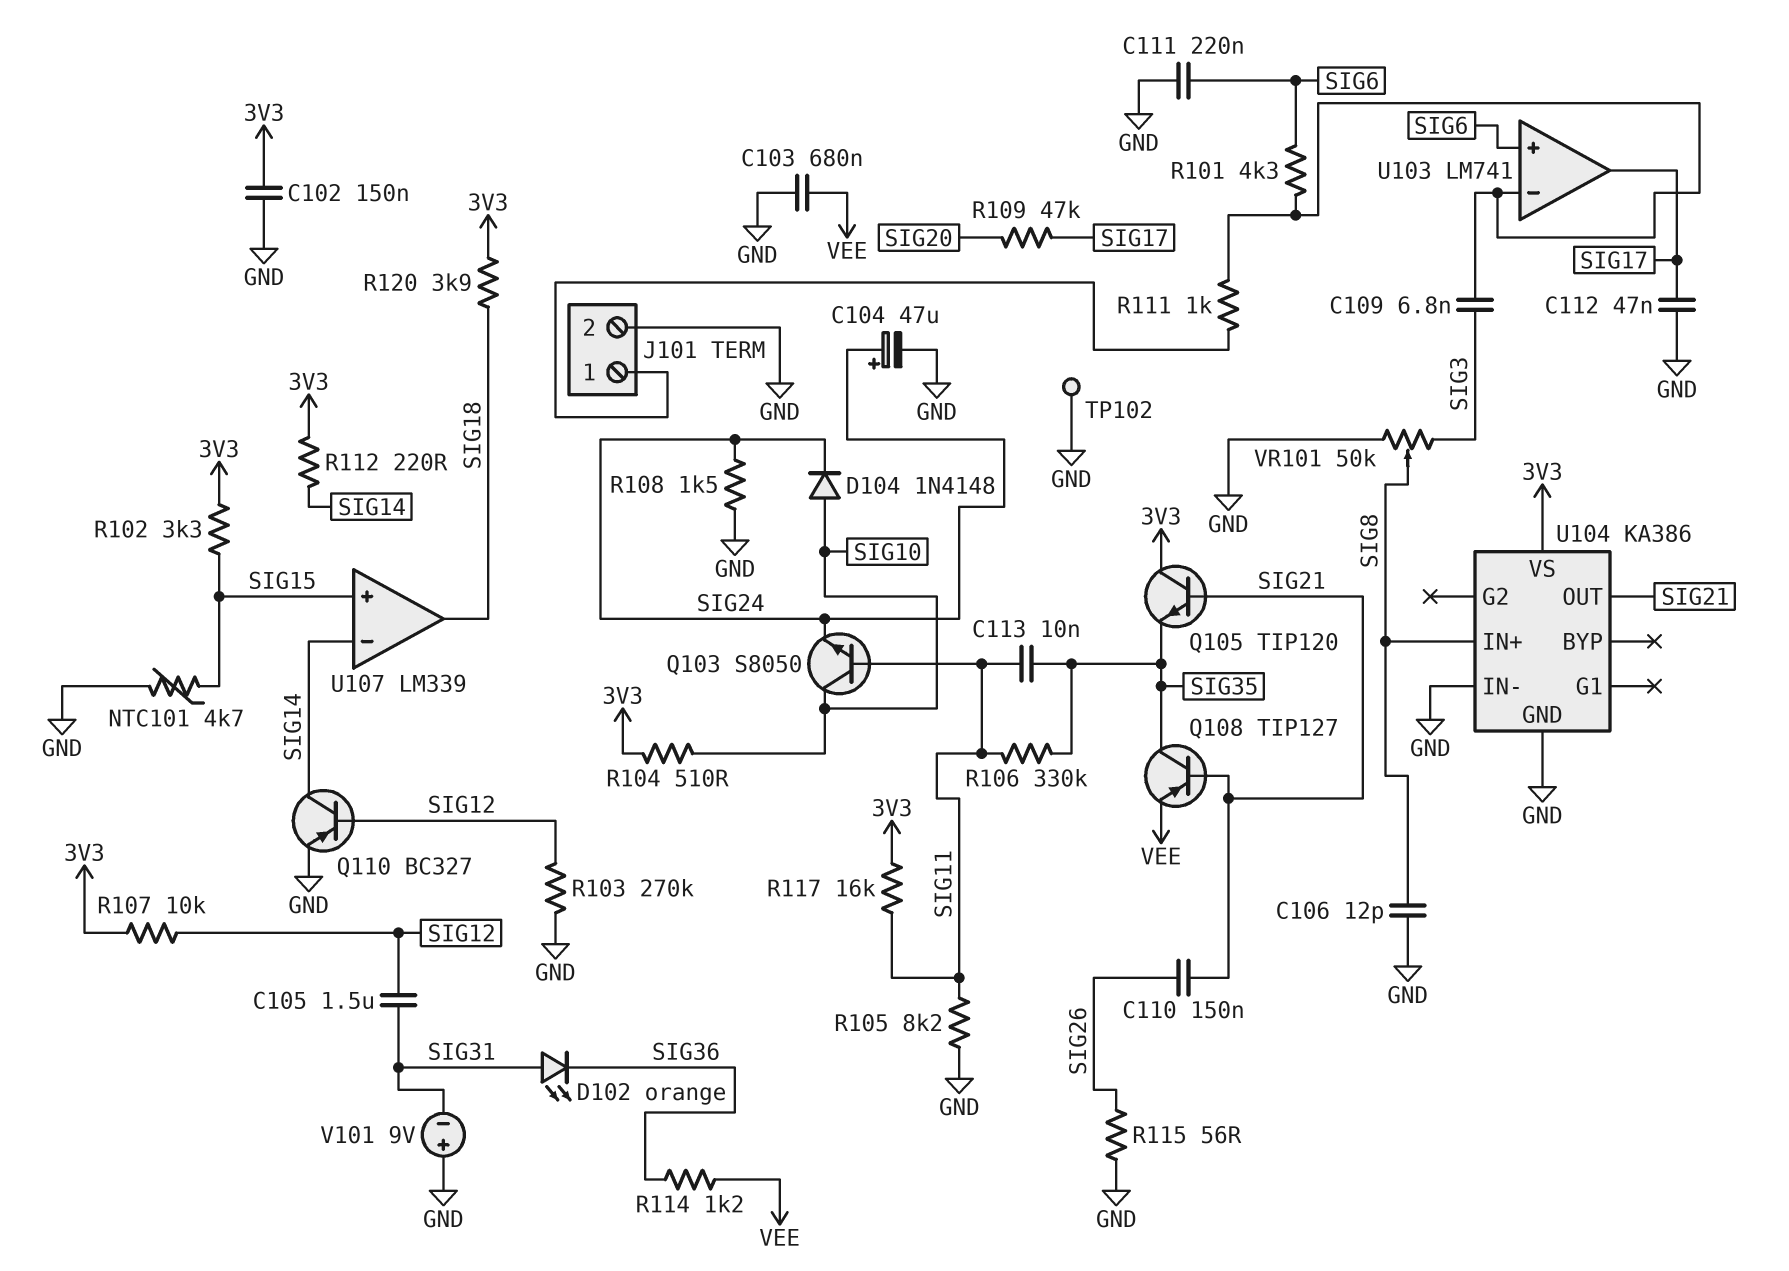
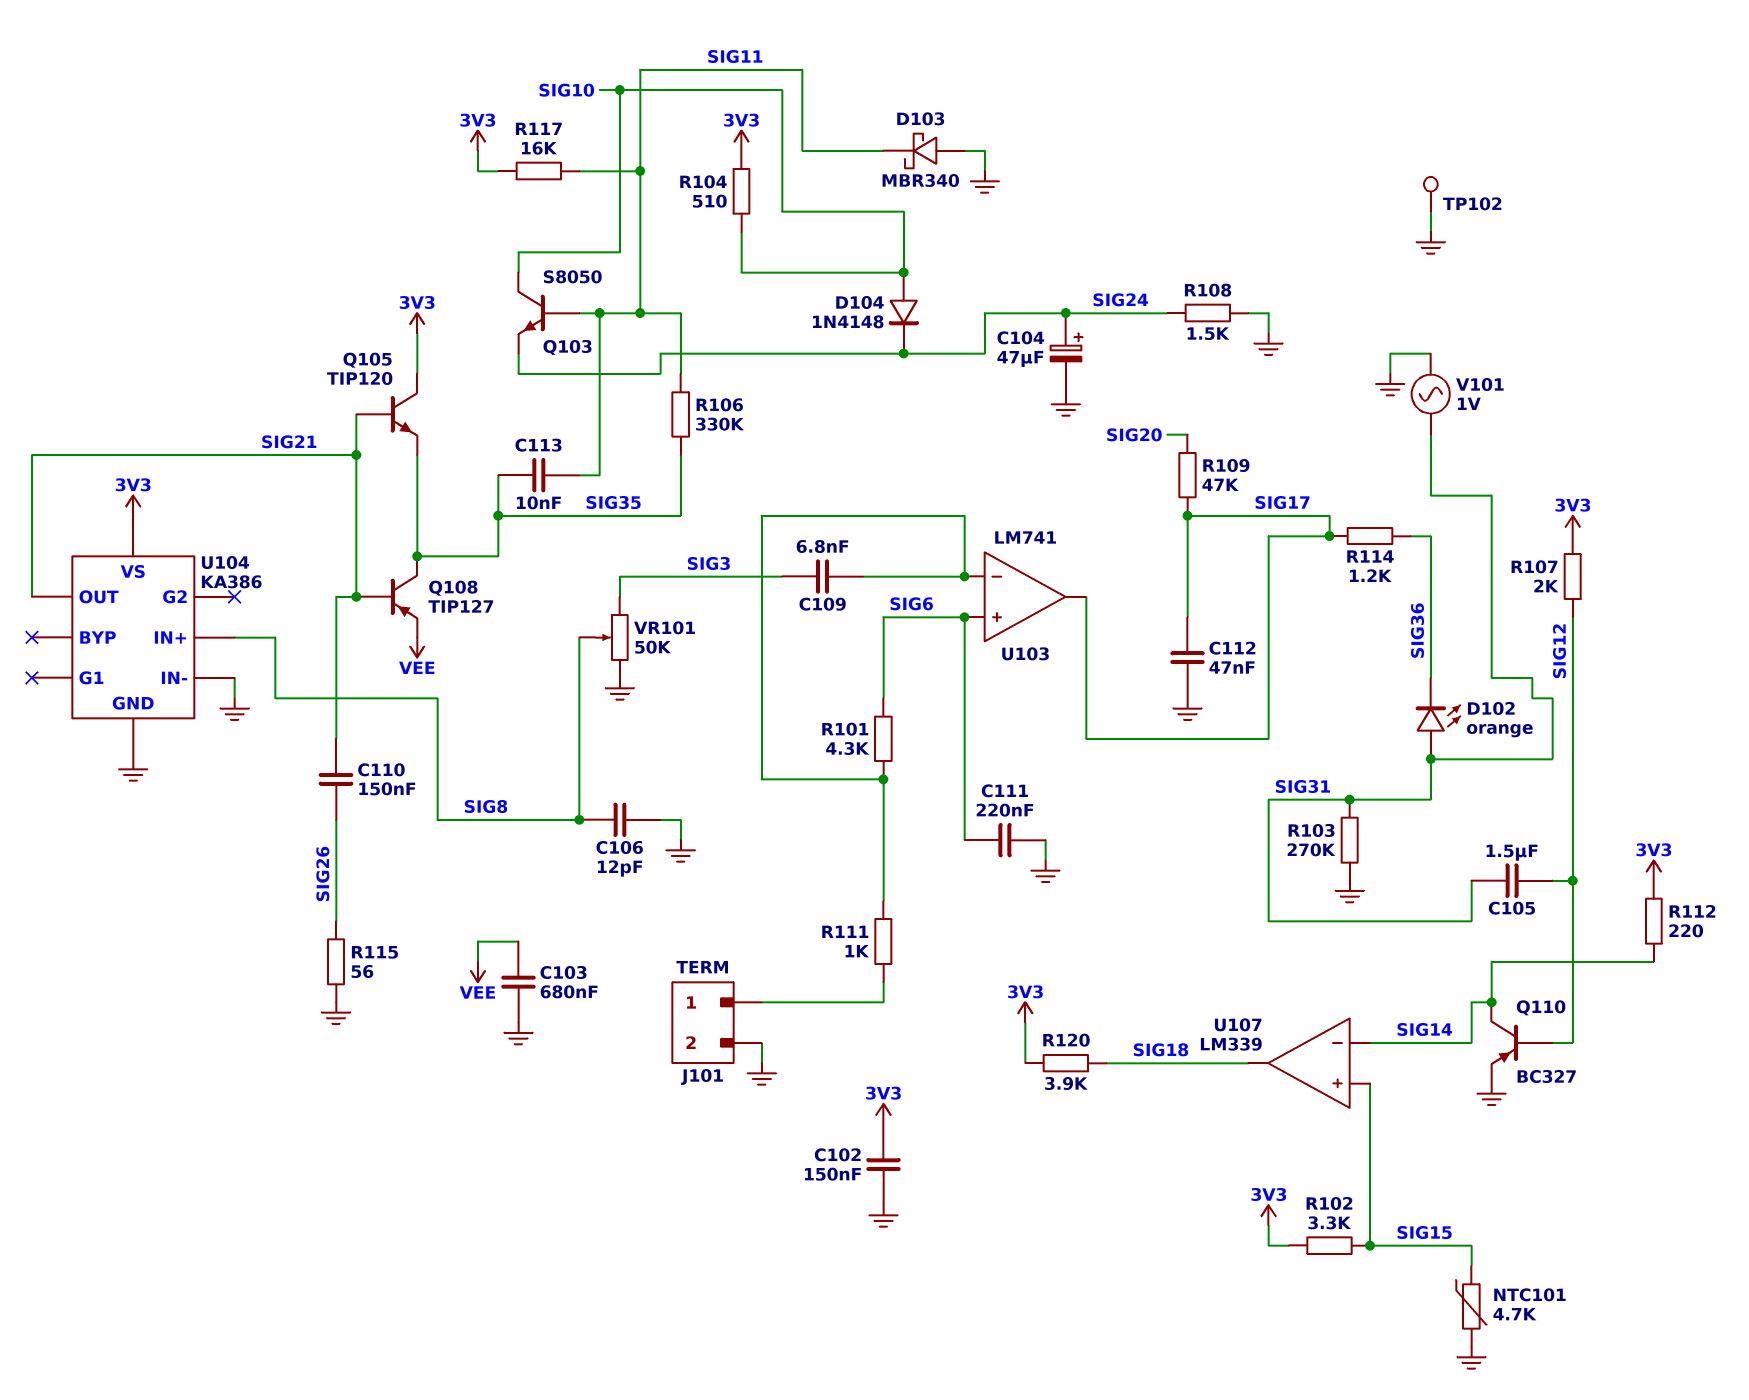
D103: none -> schottky MBR340 (A GND, K SIG11)
R103: 270k (GND, SIG12) -> 270k (GND, SIG31)
R105: 8.2k (GND, SIG11) -> none
R107: 10k (3V3, SIG12) -> 2k (3V3, SIG12)
R114: 1.2k (SIG36, VEE) -> 1.2k (SIG17, SIG36)
V101: 9V (plus GND, minus SIG31) -> AC 1V (GND, SIG31)

